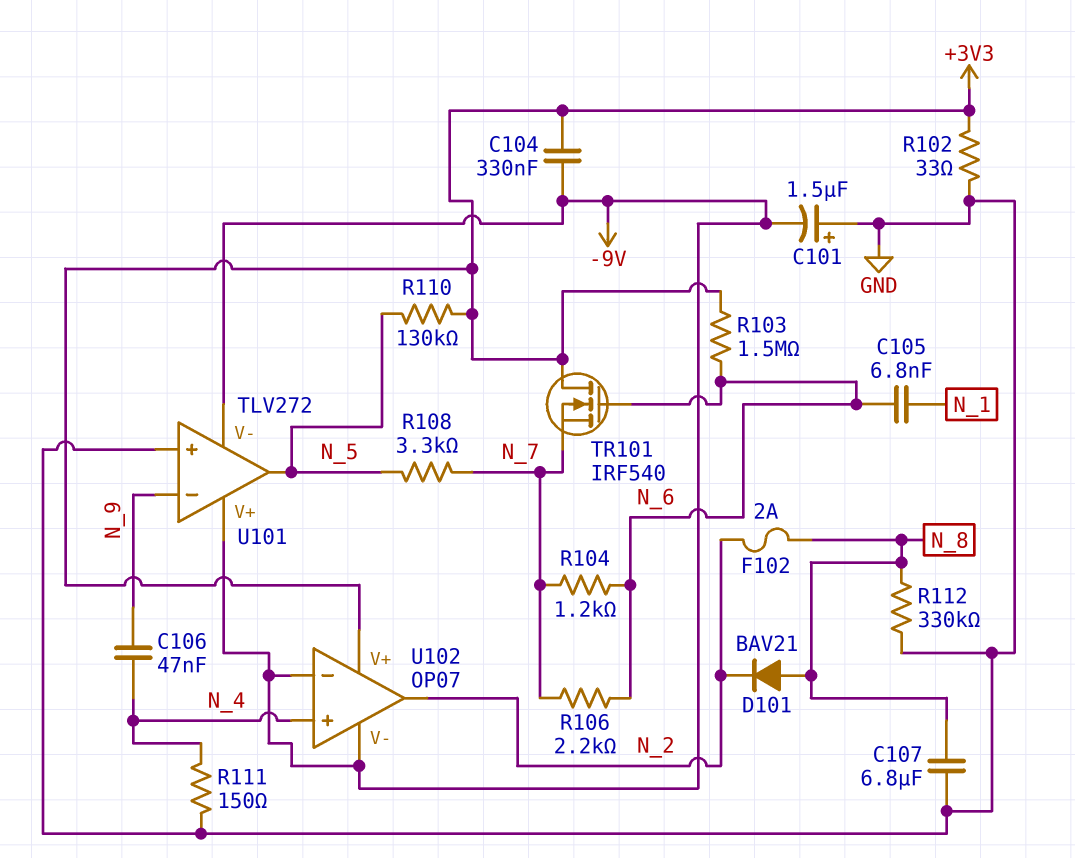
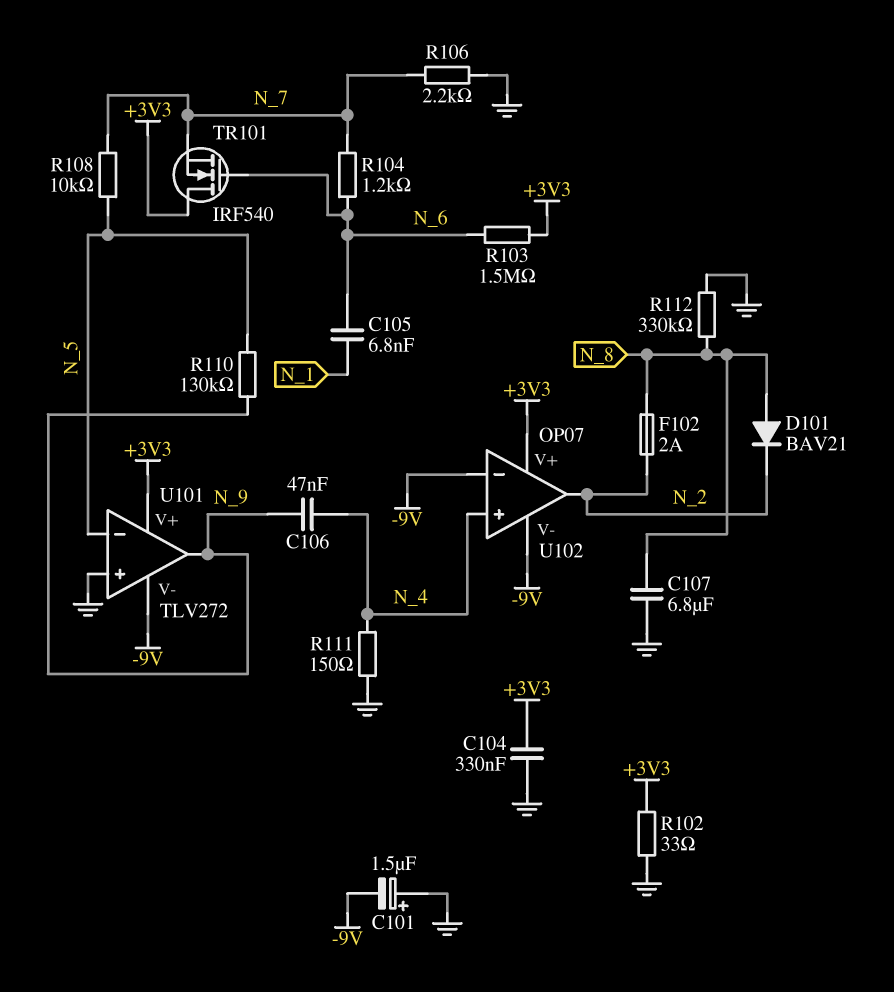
C104: 330nF (+3V3, -9V) -> 330nF (+3V3, GND)
R106: 2.2k (N_6, N_7) -> 2.2k (GND, N_7)
R108: 3.3k (N_5, N_7) -> 10k (N_5, N_7)
R110: 130k (+3V3, N_5) -> 130k (N_5, N_9)
U101 pin V+: -9V -> +3V3
U101 pin in-: N_9 -> N_5
U101 pin out: N_5 -> N_9

